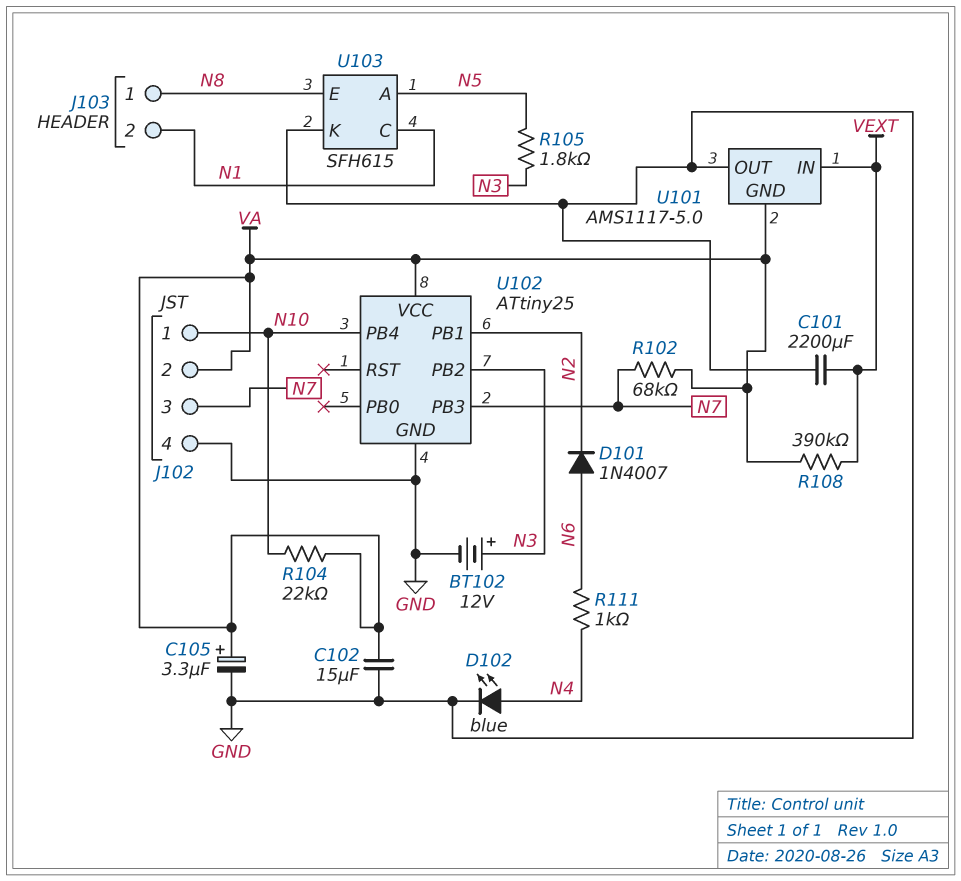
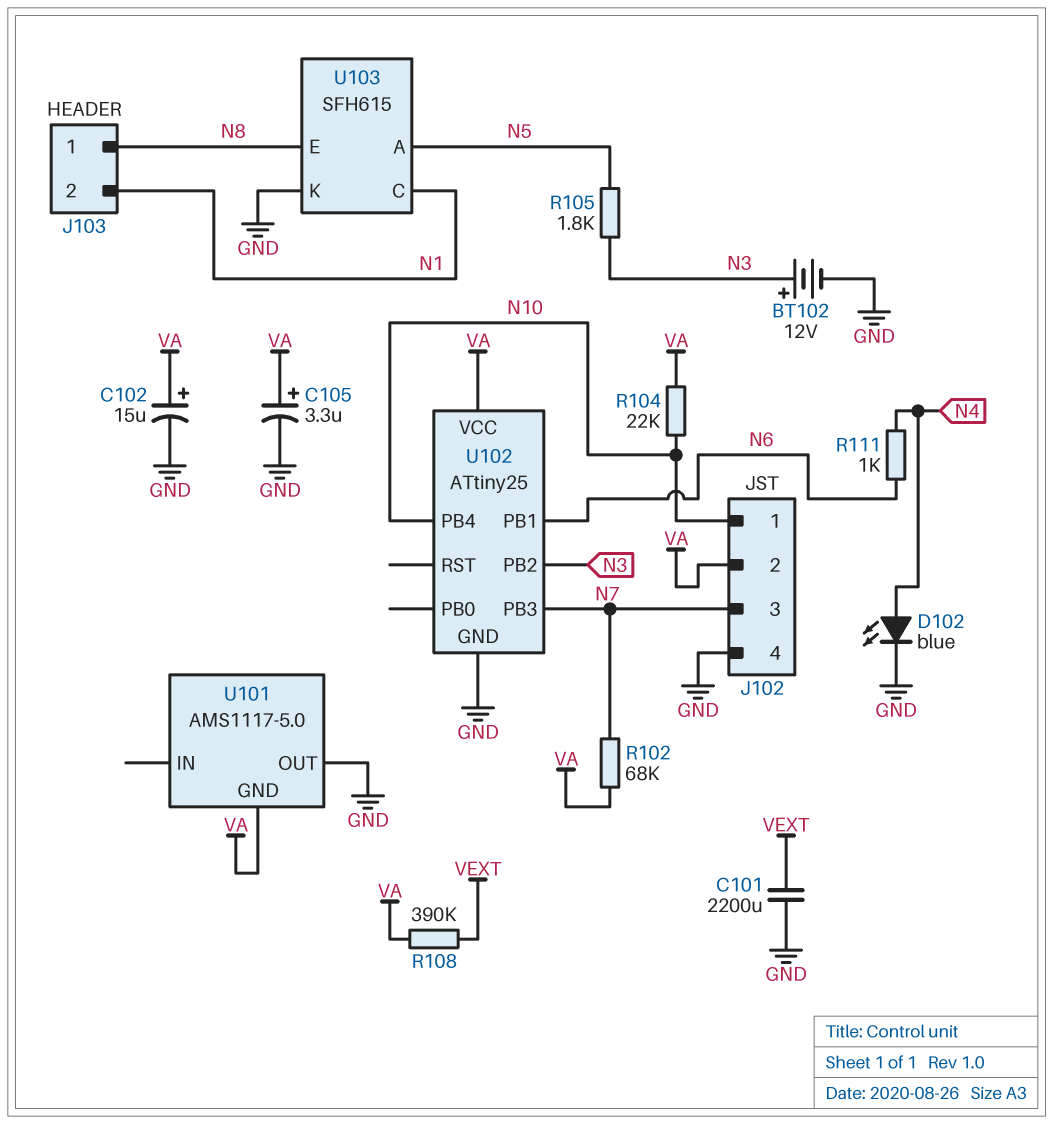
C102: 15uF (GND, VA) -> 15uF (plus VA, minus GND)
D101: diode 1N4007 (A N6, K N2) -> none
U101 pin IN: VEXT -> none
U102 pin PB1: N2 -> N6

